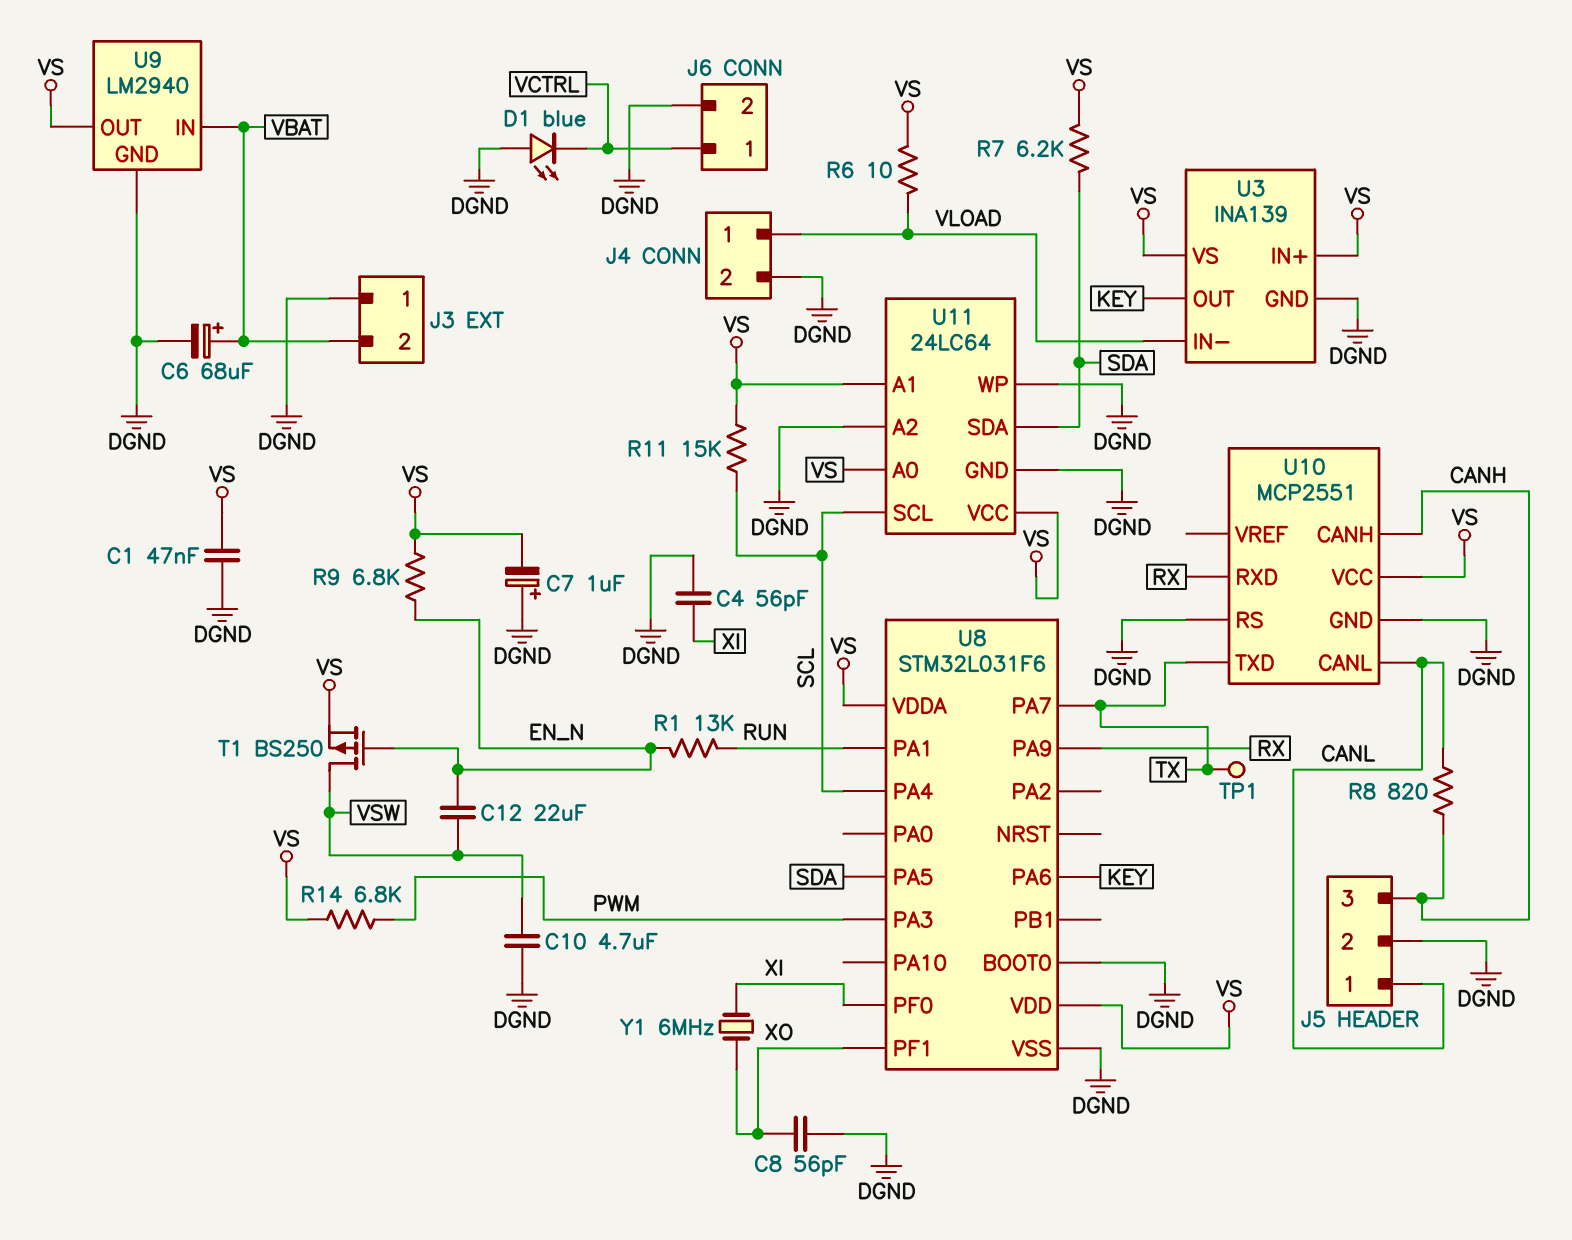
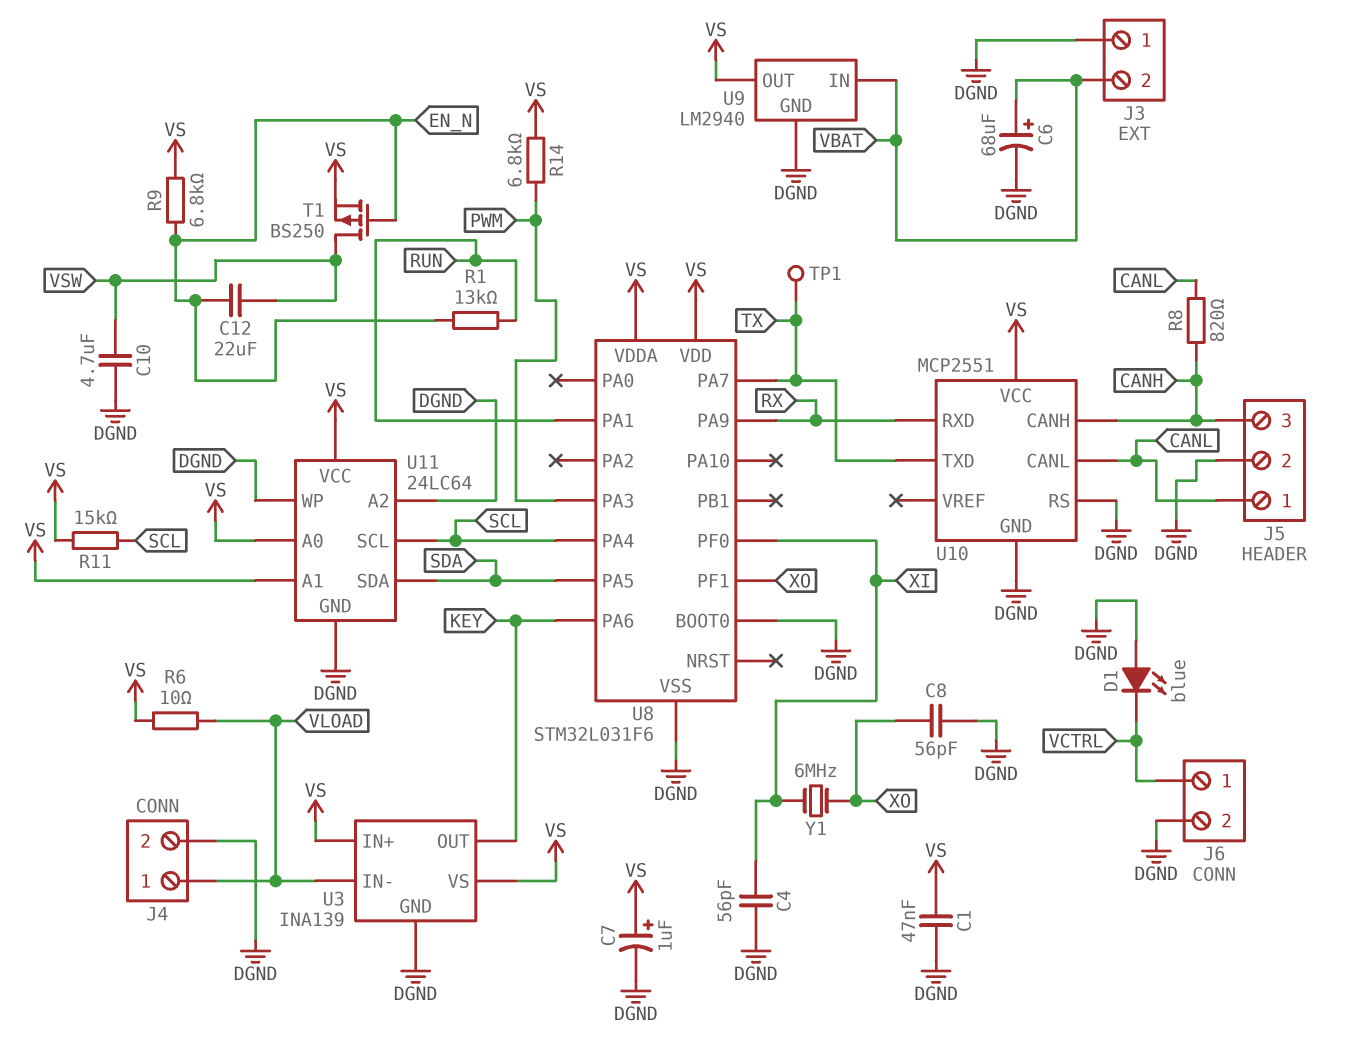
C7: 1uF (plus DGND, minus VS) -> 1uF (plus VS, minus DGND)
R7: 6.2k (SDA, VS) -> none

